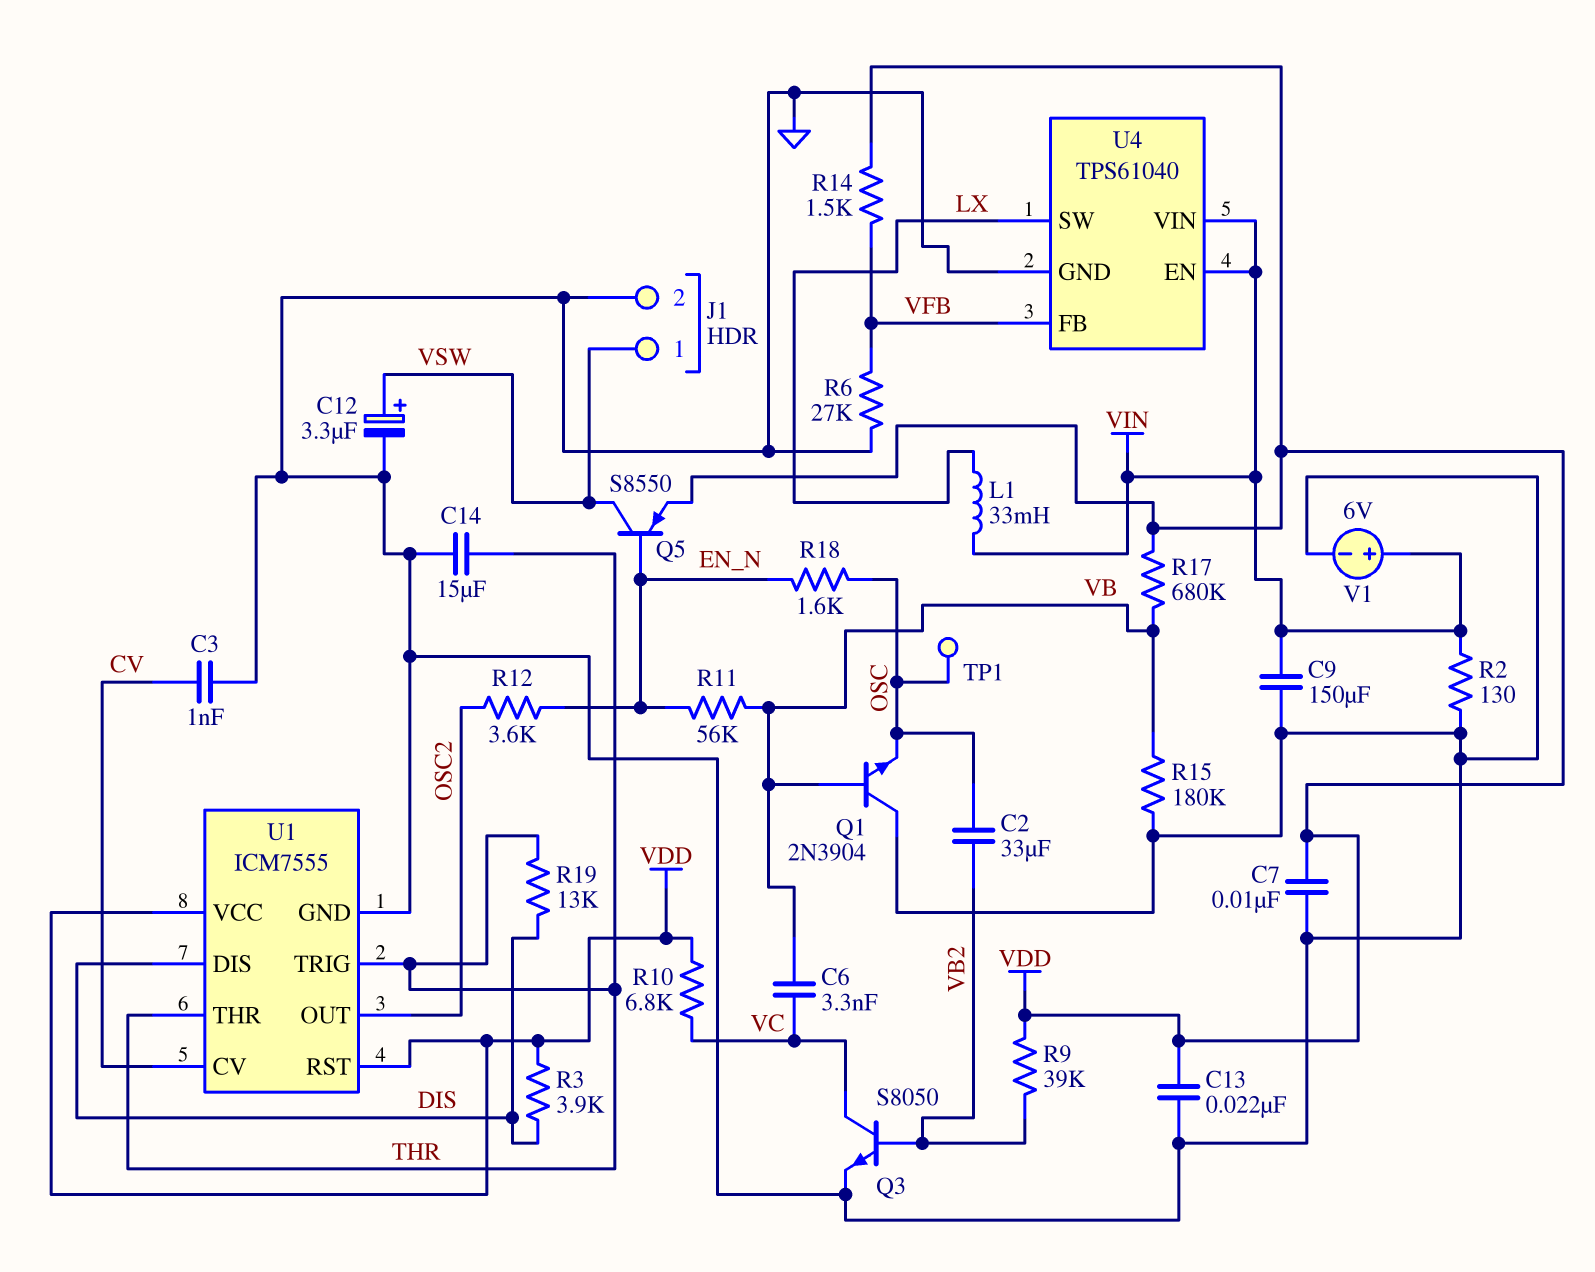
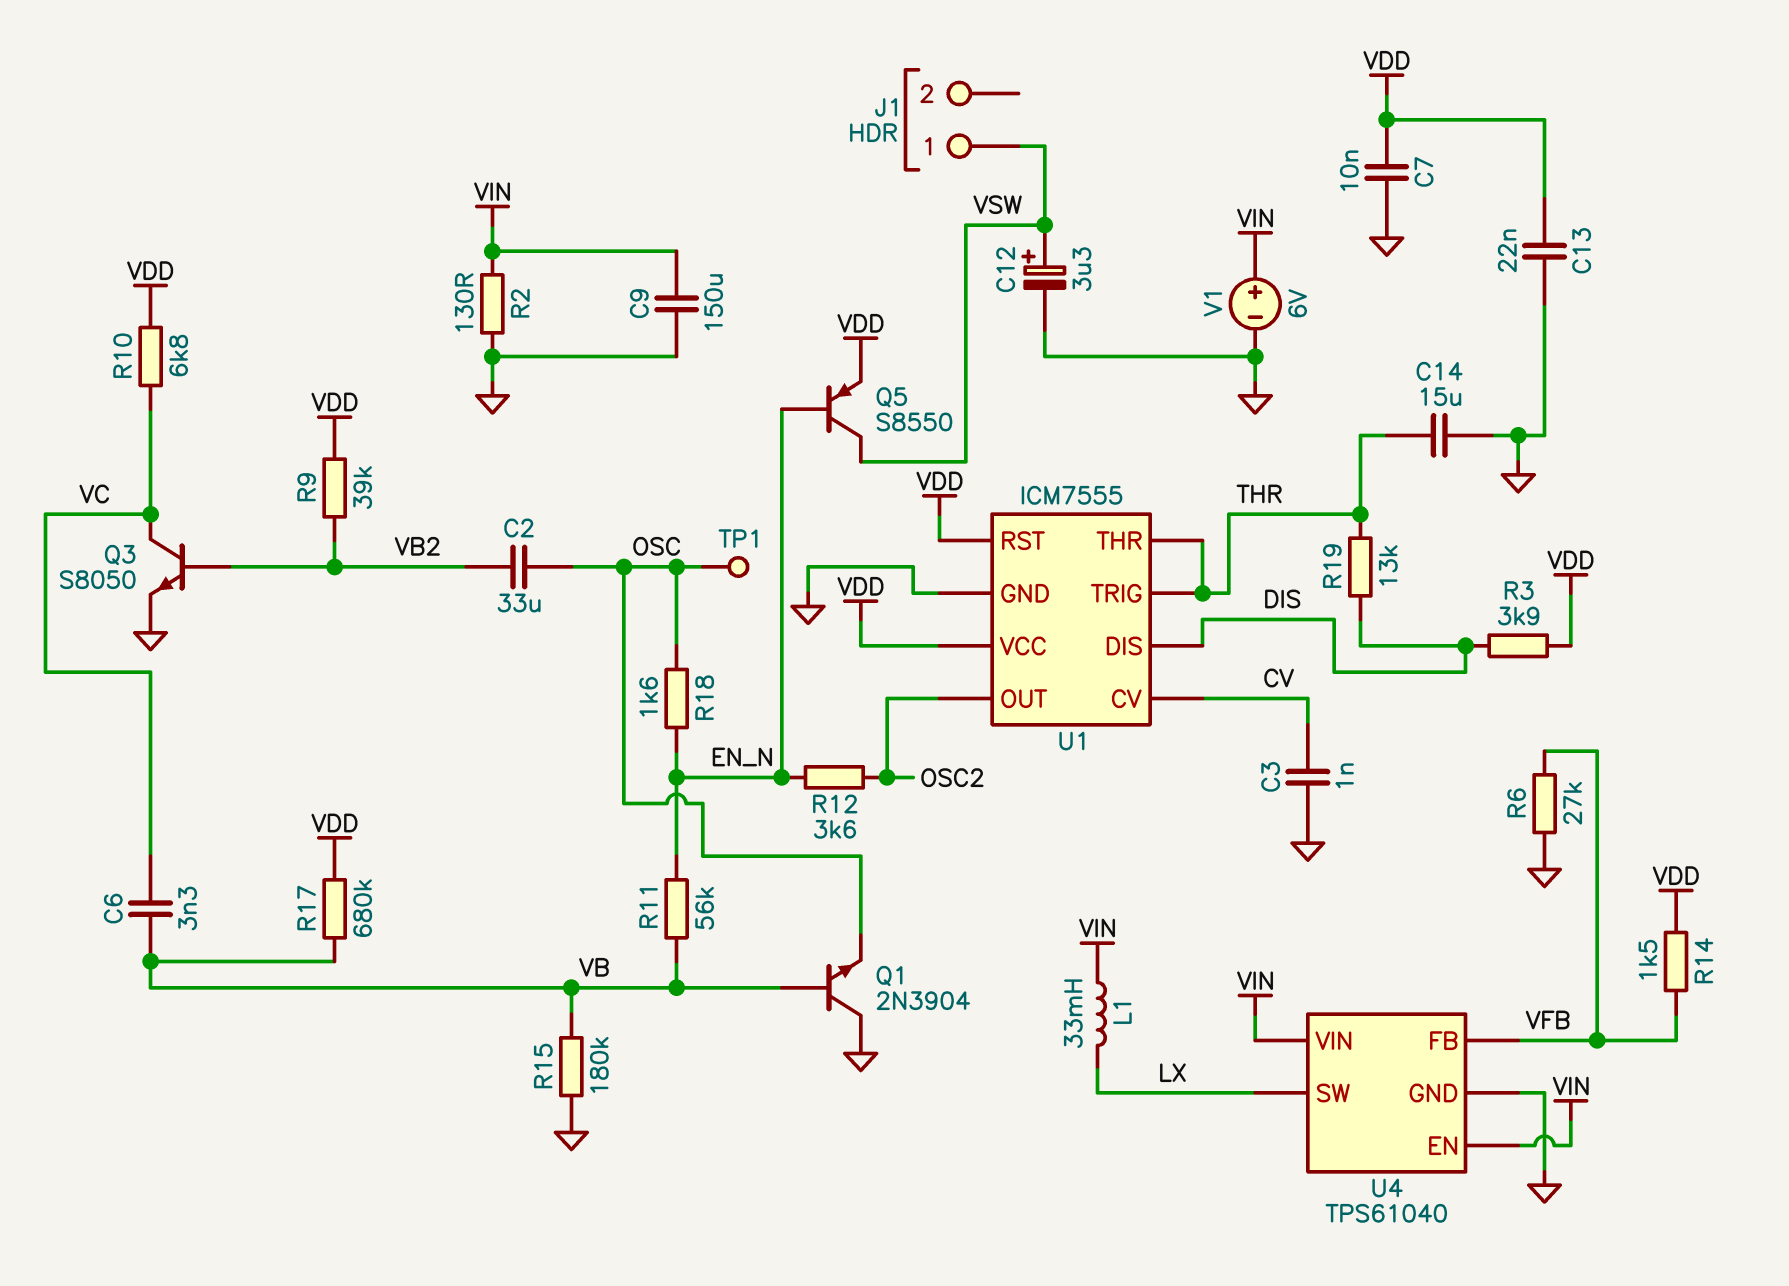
J1 pin 2: GND -> none

